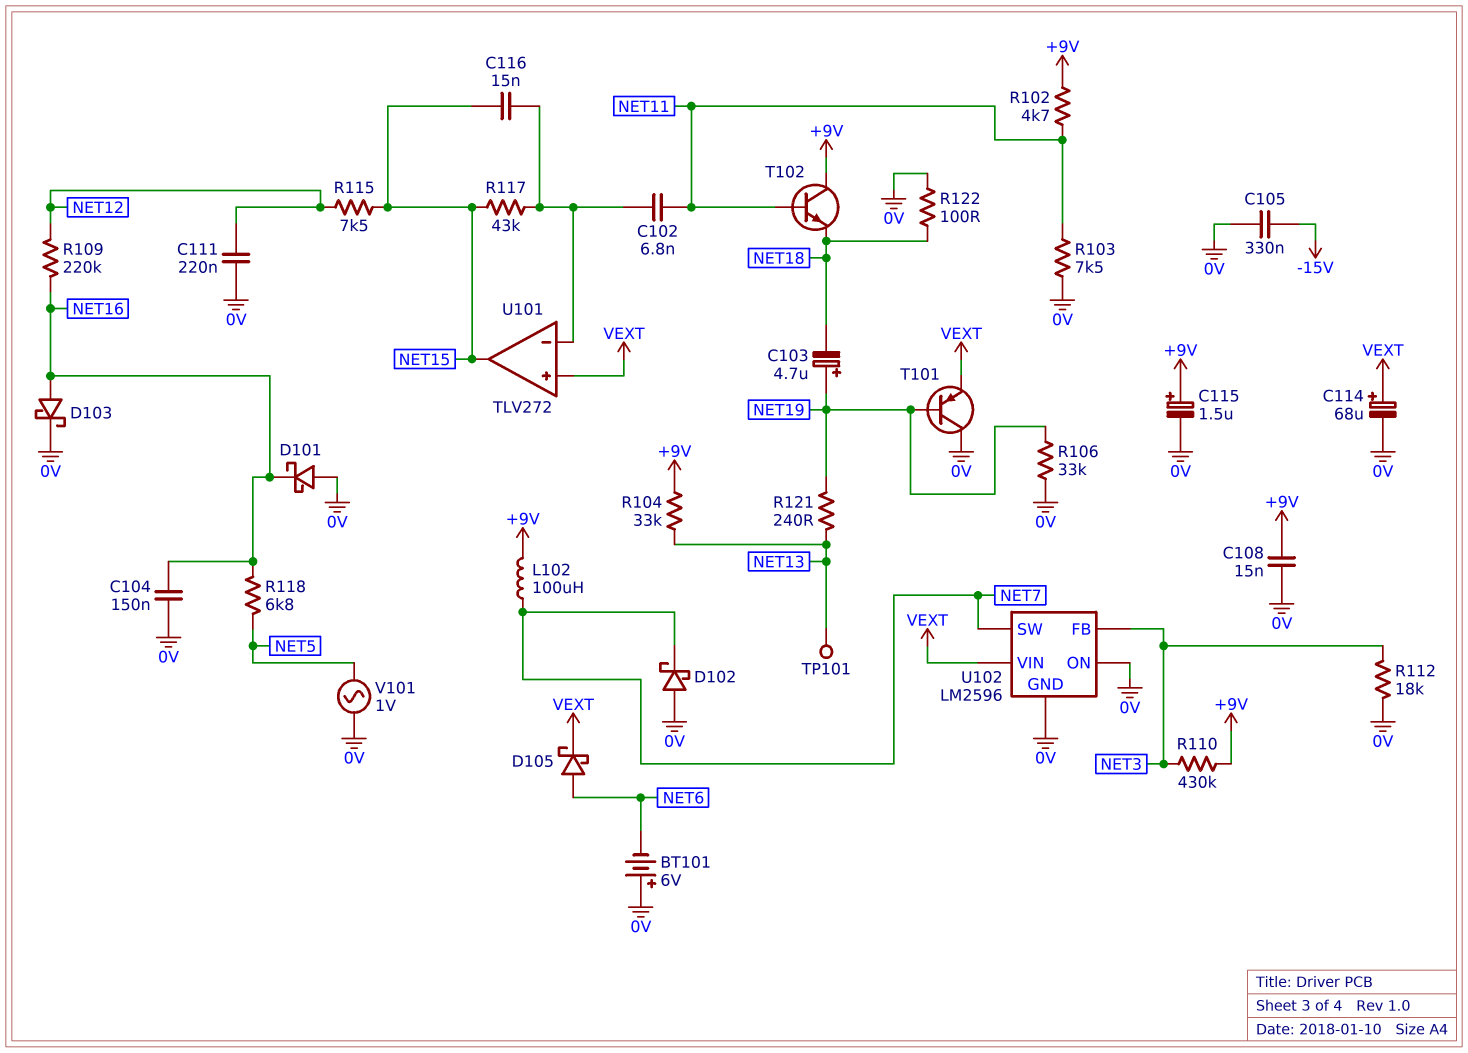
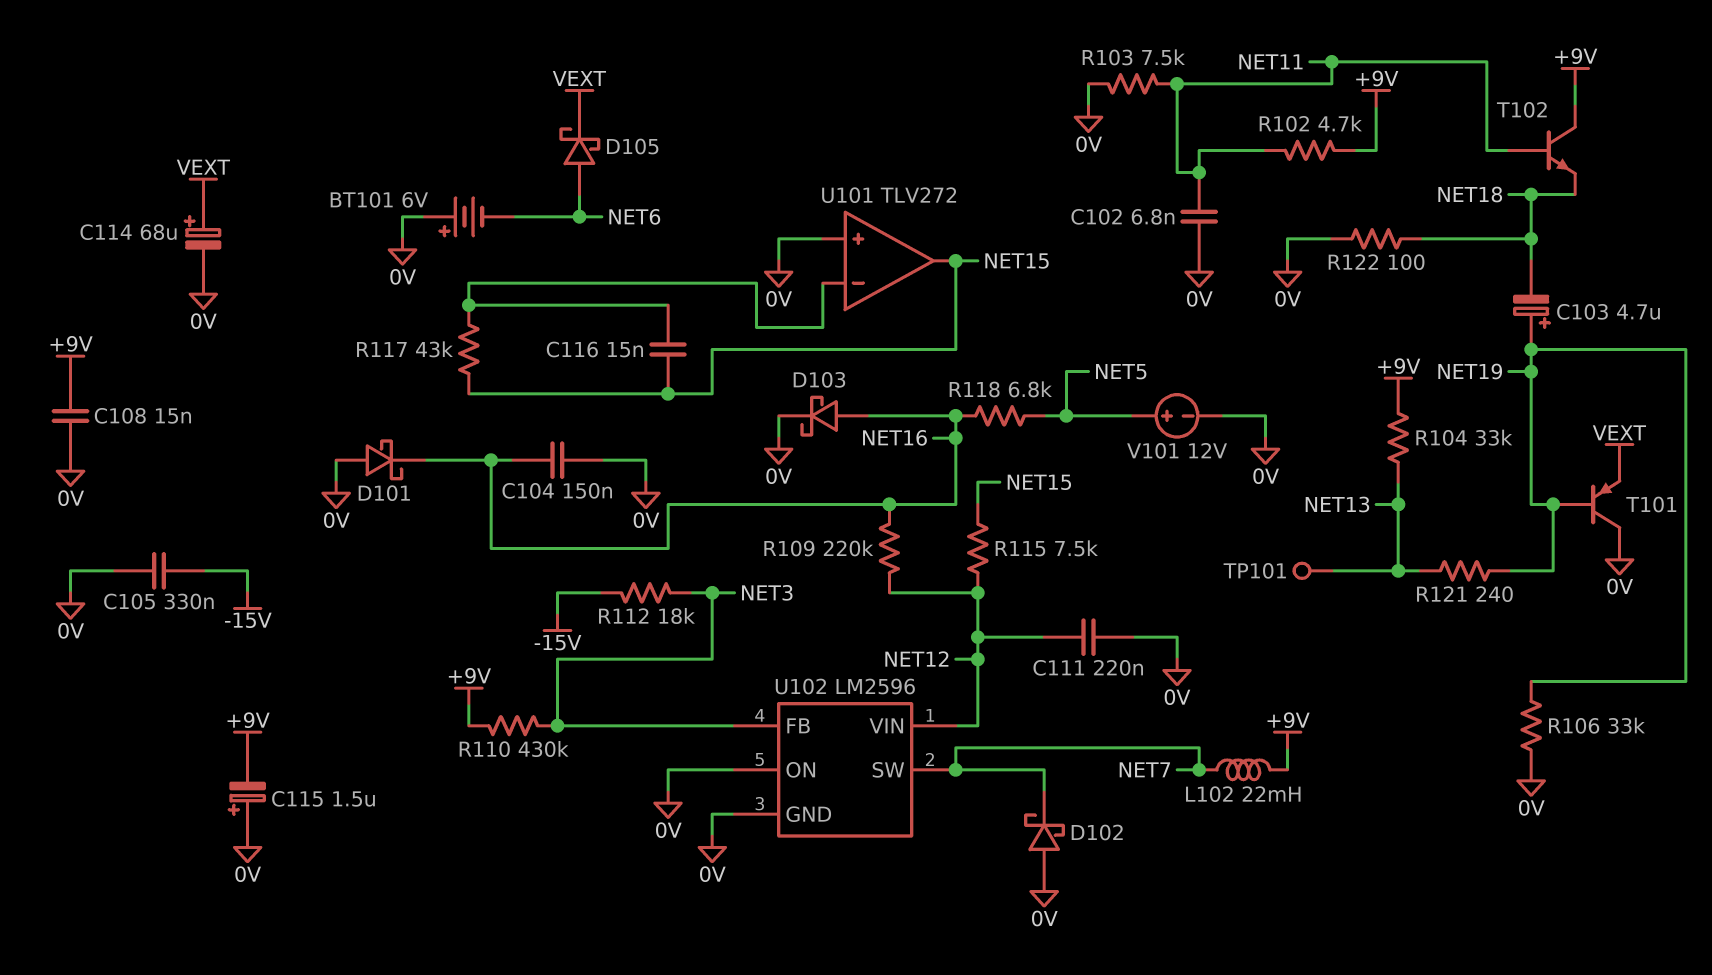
C102: 6.8nF (NET11, U101/in-) -> 6.8nF (0V, NET11)
C115: 1.5uF (plus +9V, minus 0V) -> 1.5uF (plus 0V, minus +9V)
L102: 100uH (+9V, NET7) -> 22mH (+9V, NET7)
R112: 18k (0V, NET3) -> 18k (-15V, NET3)
U101 pin in+: VEXT -> 0V
U102 pin VIN: VEXT -> NET12
V101: AC 1V (0V, NET5) -> 12V (plus NET5, minus 0V)

